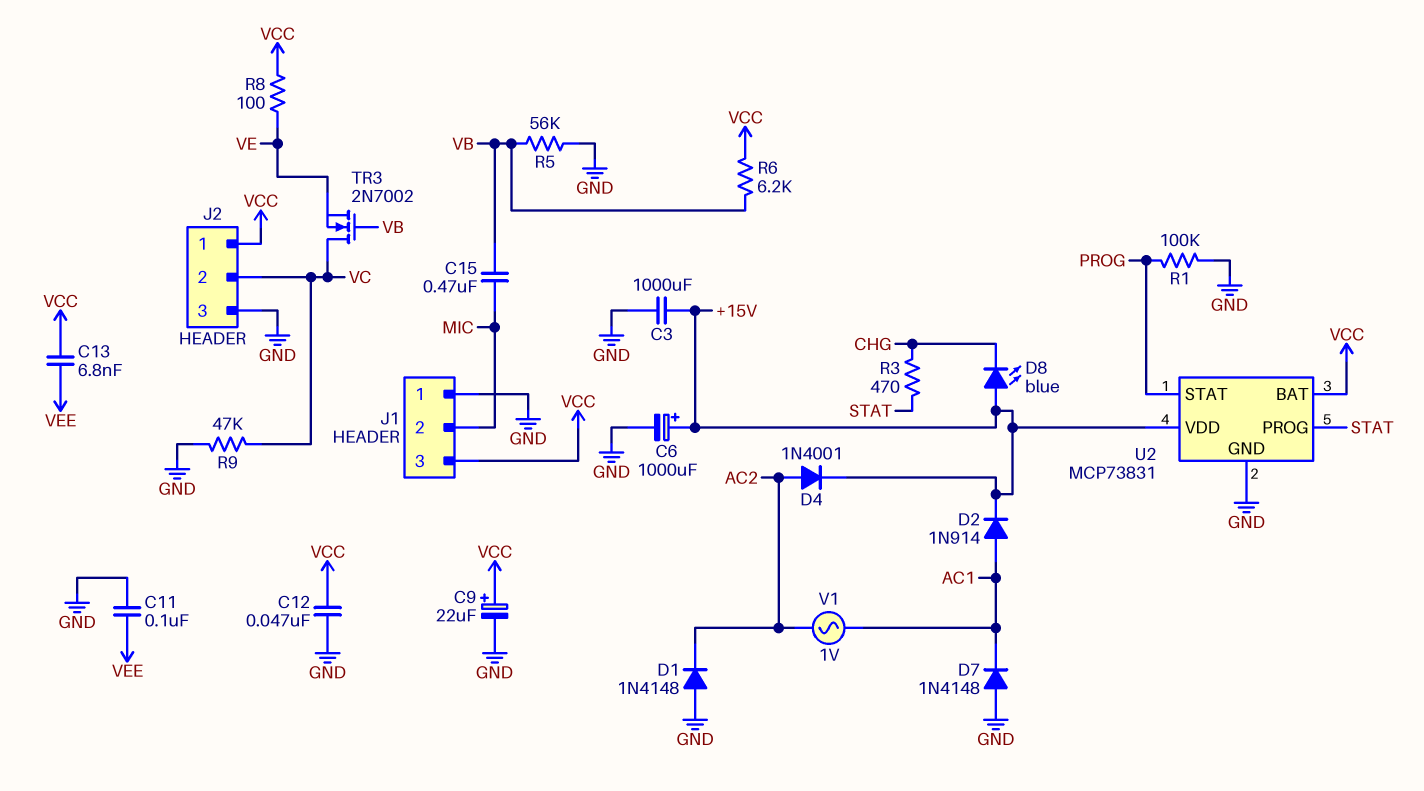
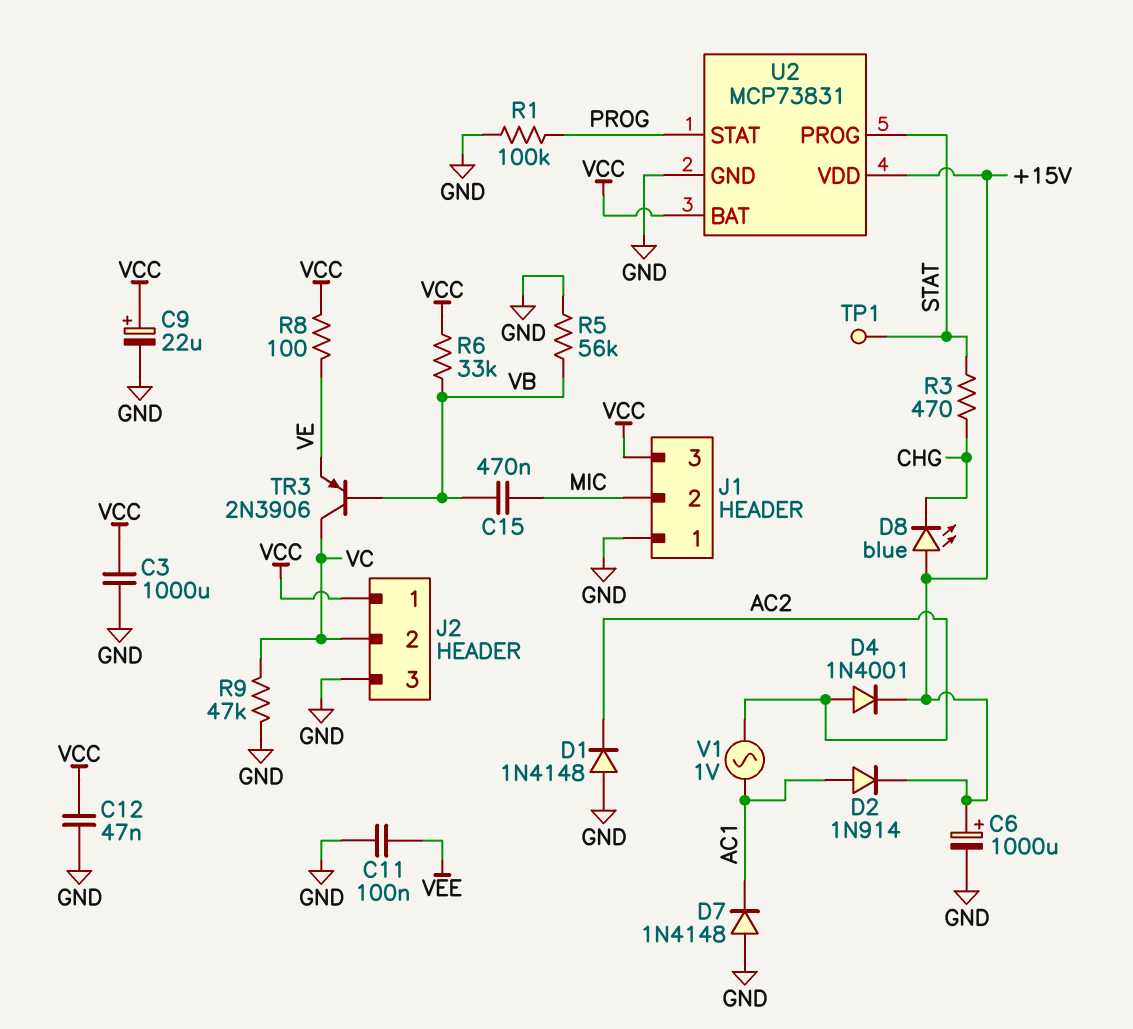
C3: 1000uF (+15V, GND) -> 1000uF (GND, VCC)
C13: 6.8nF (VCC, VEE) -> none
R6: 6.2k (VB, VCC) -> 33k (VB, VCC)
TP1: none -> test point (STAT)
TR3: NMOS 2N7002 (G VB, D VC, S VE) -> PNP 2N3906 (B VB, C VC, E VE)

